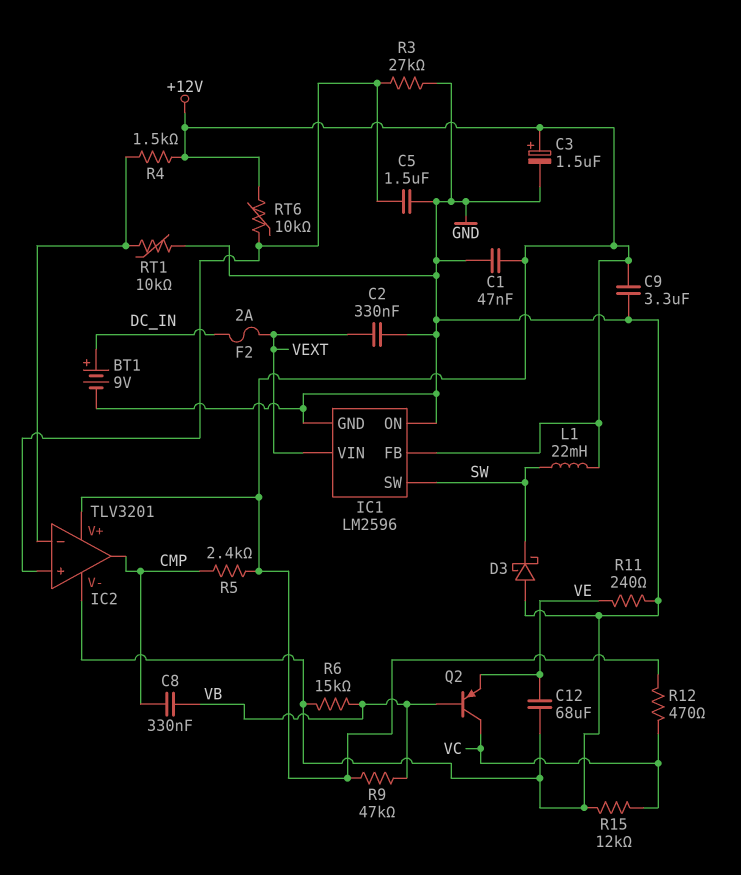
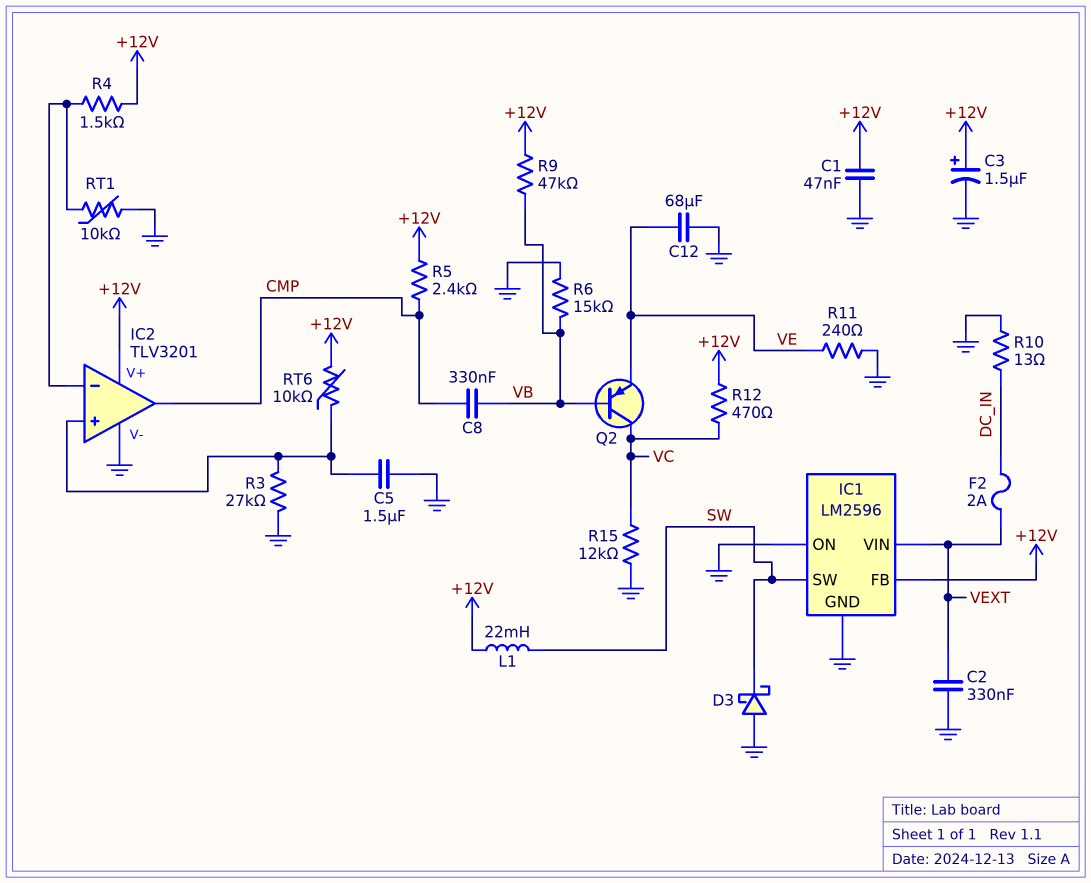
BT1: 9V (plus DC_IN, minus GND) -> none
C9: 3.3uF (+12V, GND) -> none
R10: none -> 13 (DC_IN, GND)

